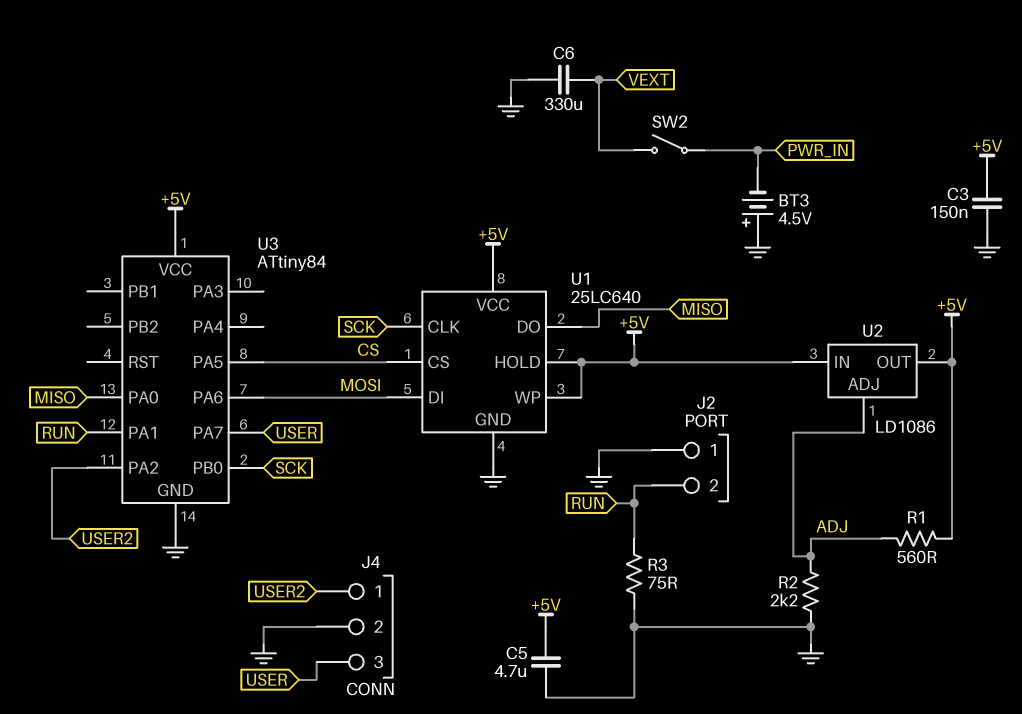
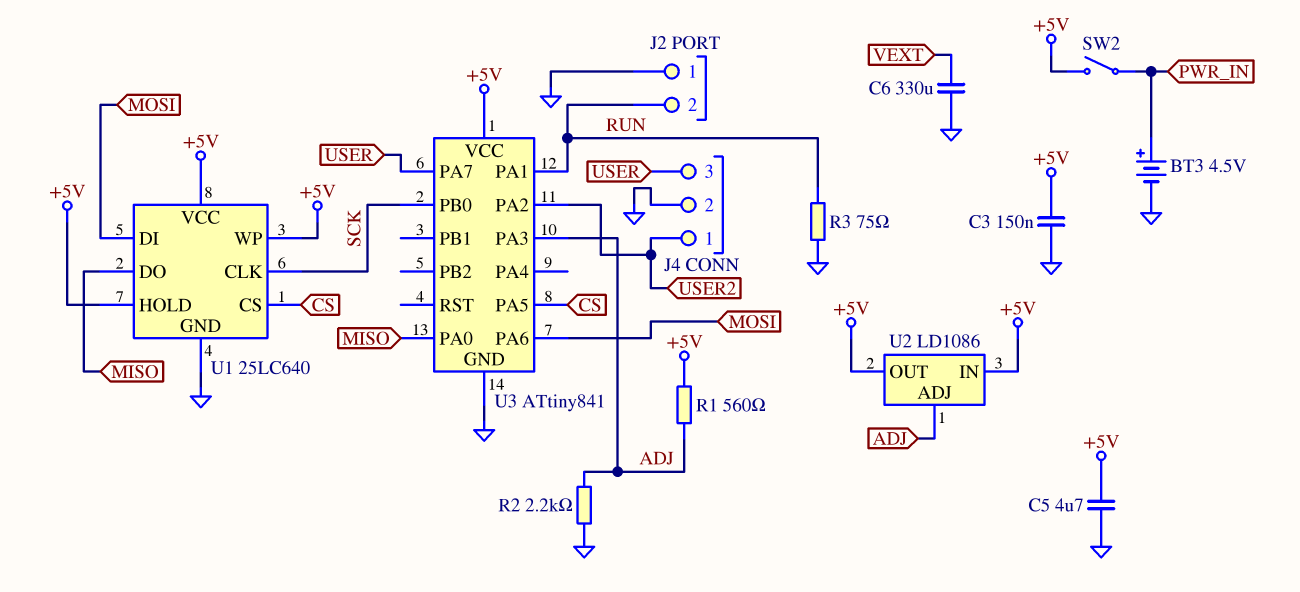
BT3: 4.5V (plus GND, minus PWR_IN) -> 4.5V (plus PWR_IN, minus GND)
SW2: switch (PWR_IN, VEXT) -> switch (+5V, PWR_IN)
U3: ATtiny84 -> ATtiny841
U3 pin PA3: none -> ADJ

